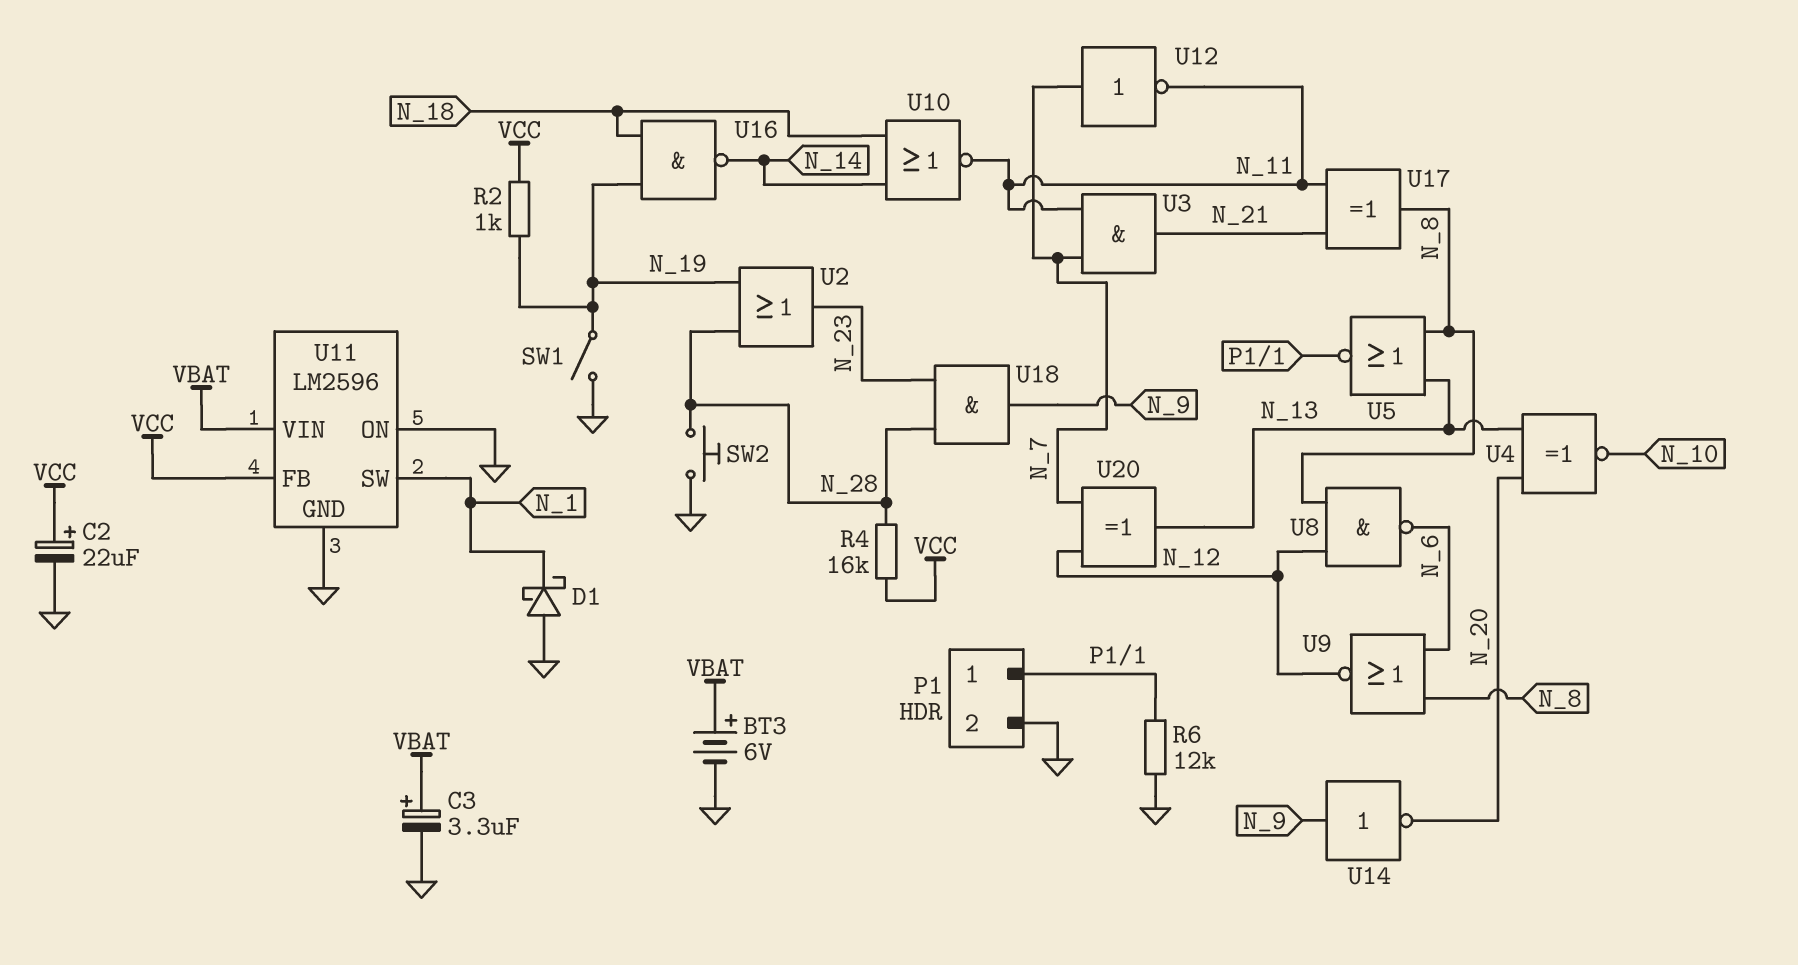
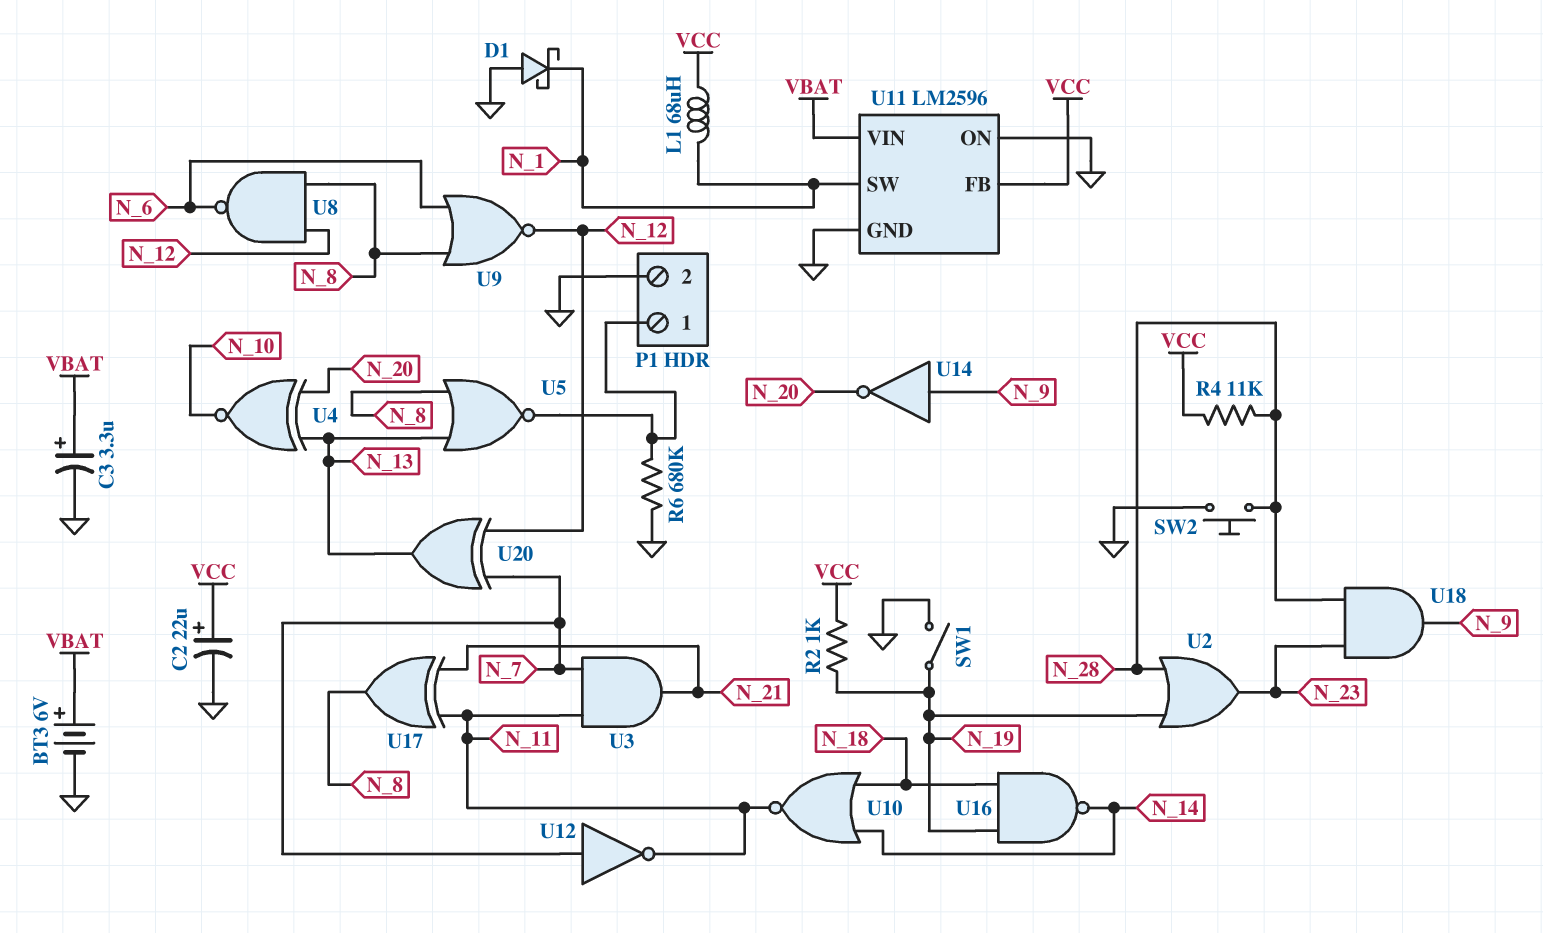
L1: none -> 68uH (N_1, VCC)
R4: 16k (N_28, VCC) -> 11k (N_28, VCC)
R6: 12k (GND, P1/1) -> 680k (GND, P1/1)

